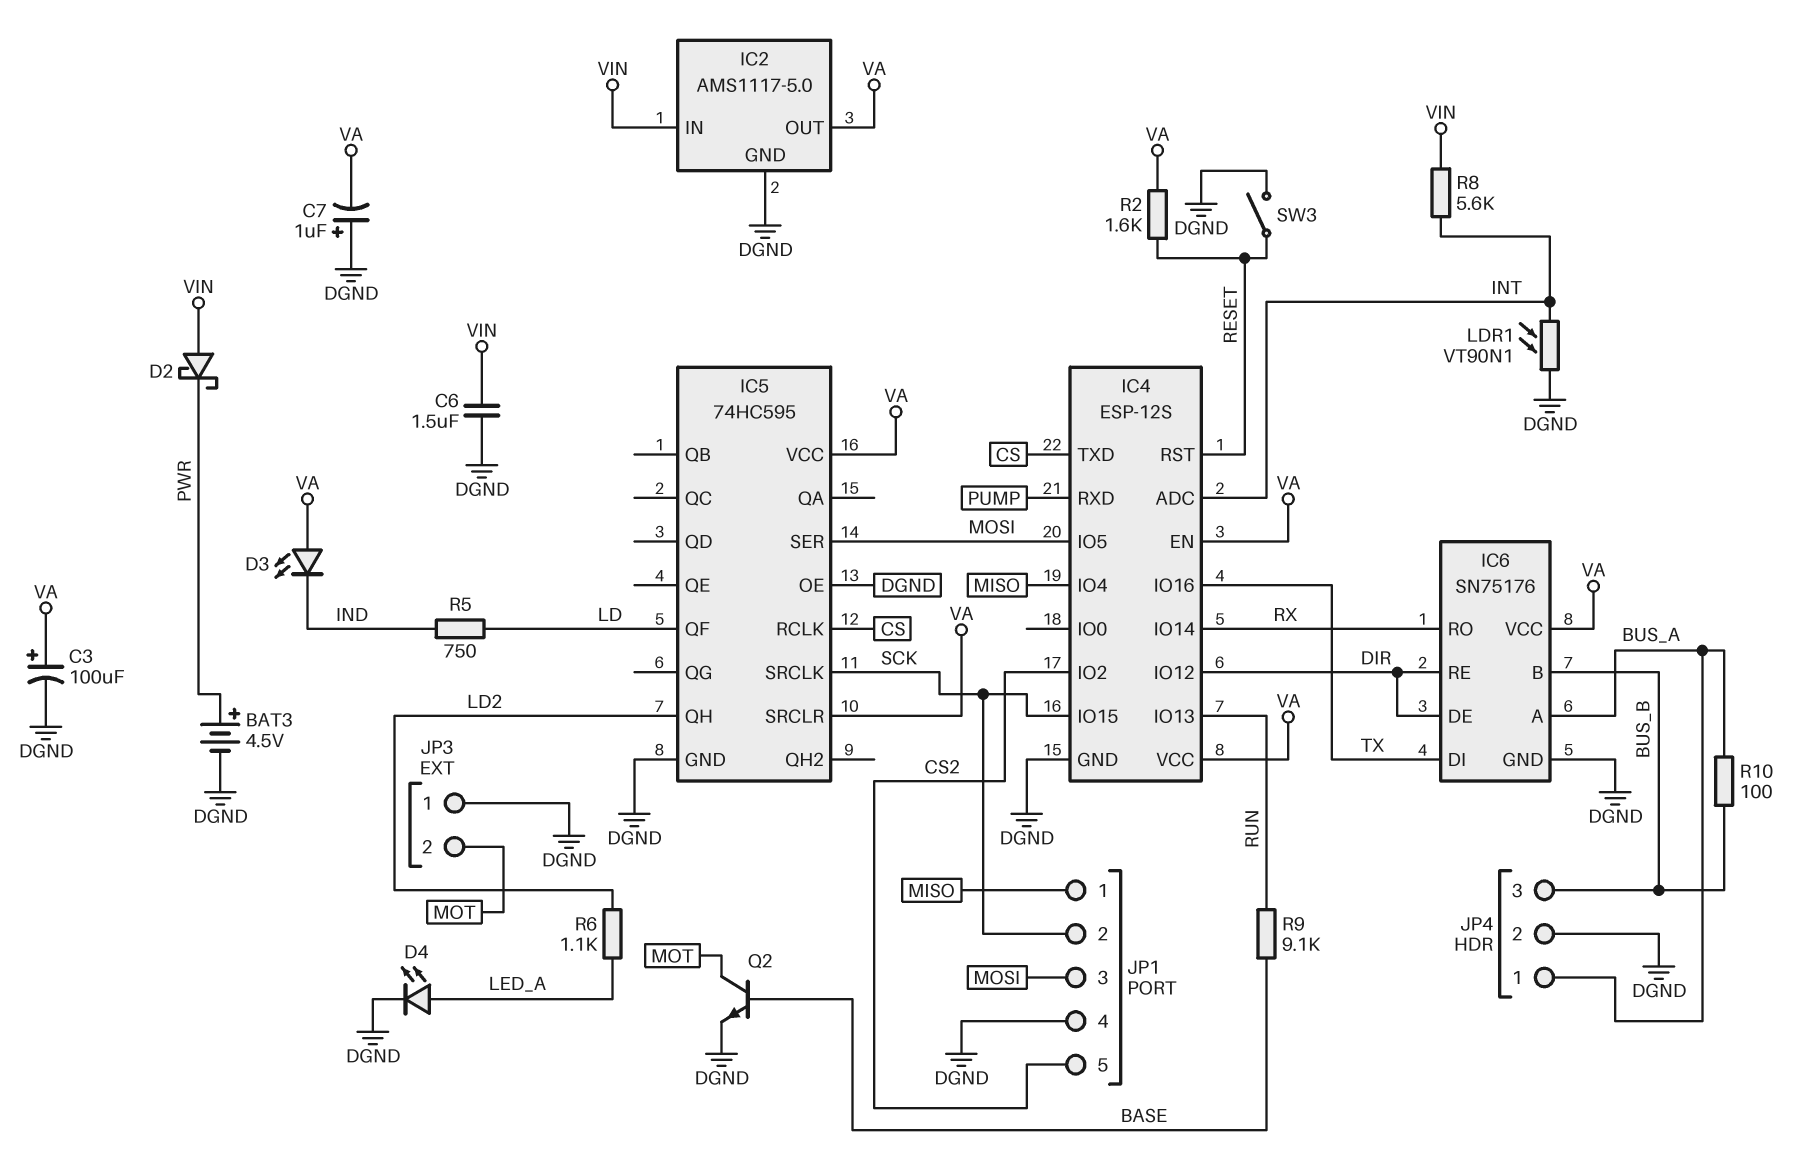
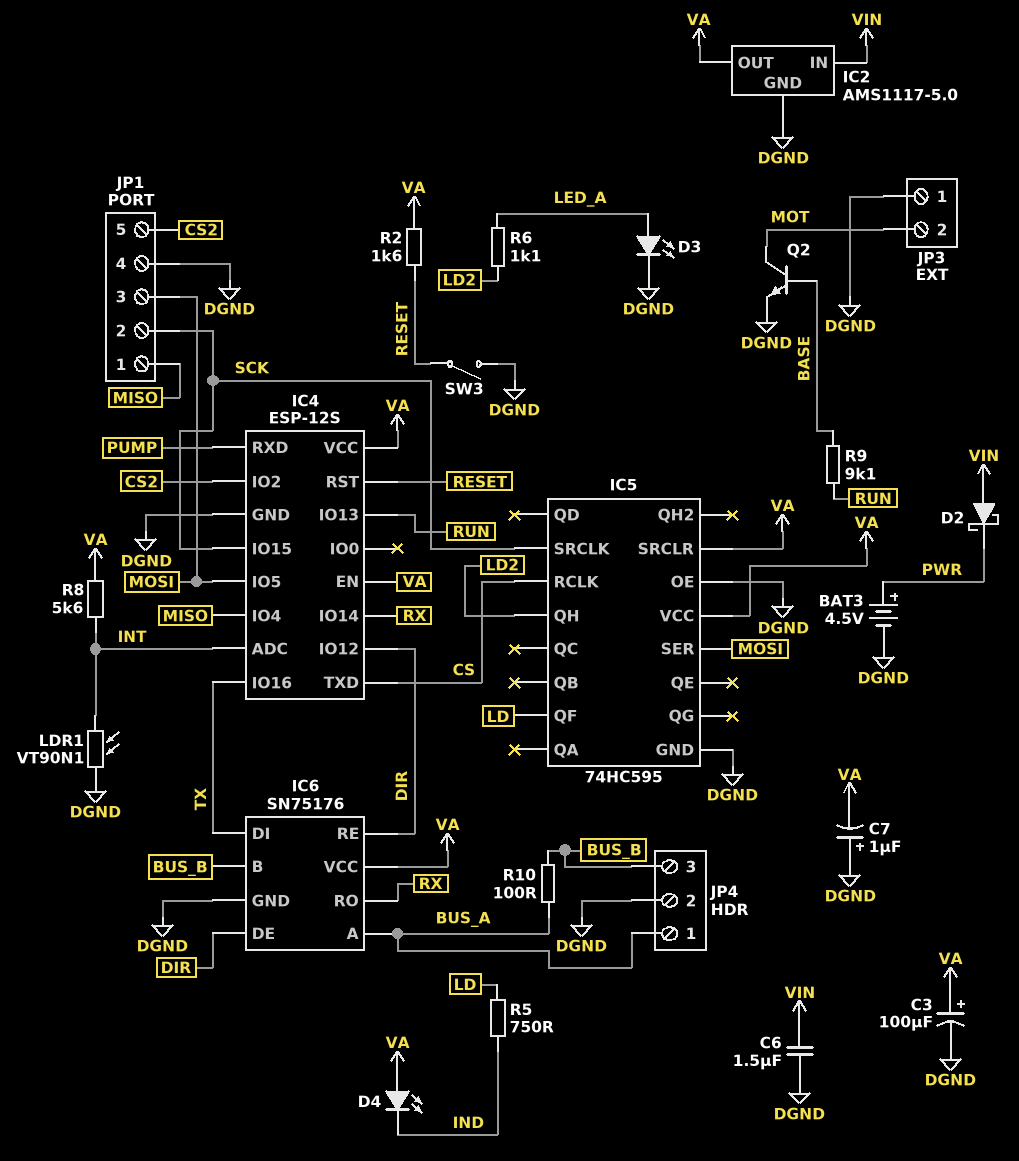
D3: LED (A VA, K IND) -> LED (A LED_A, K DGND)
D4: LED (A LED_A, K DGND) -> LED (A VA, K IND)
R8: 5.6k (INT, VIN) -> 5.6k (INT, VA)

